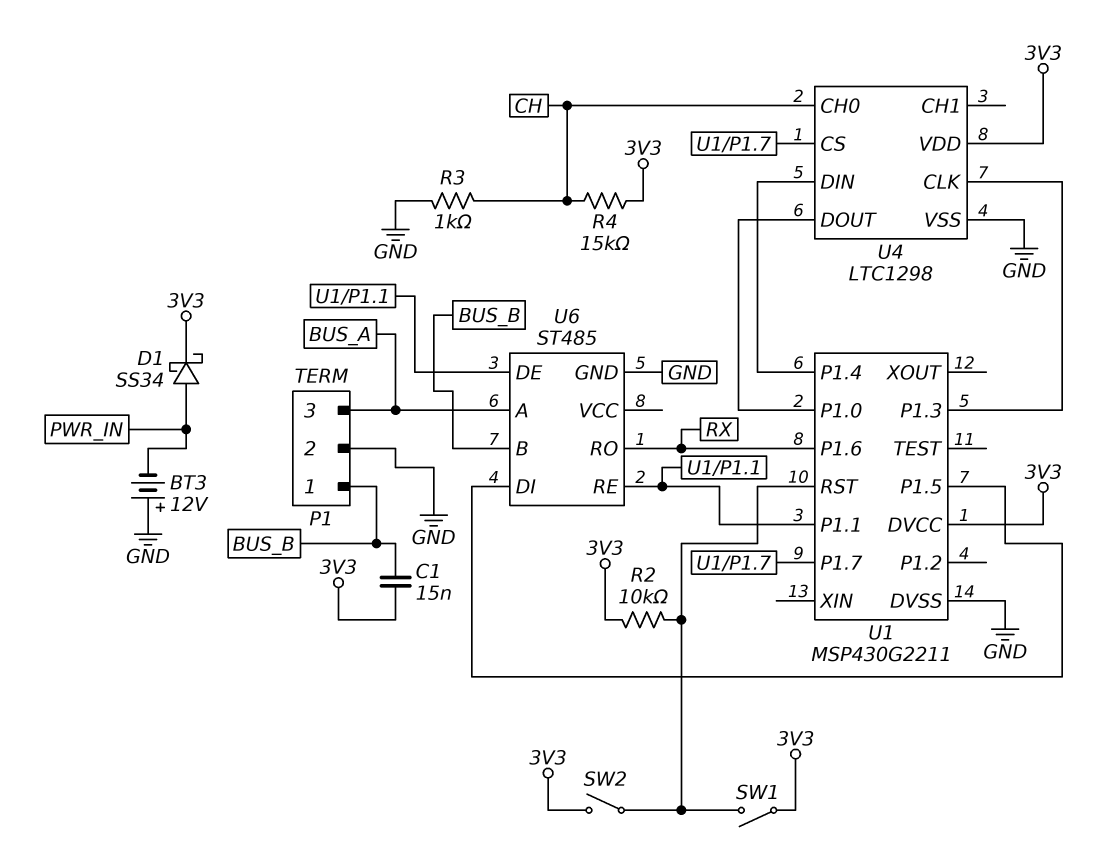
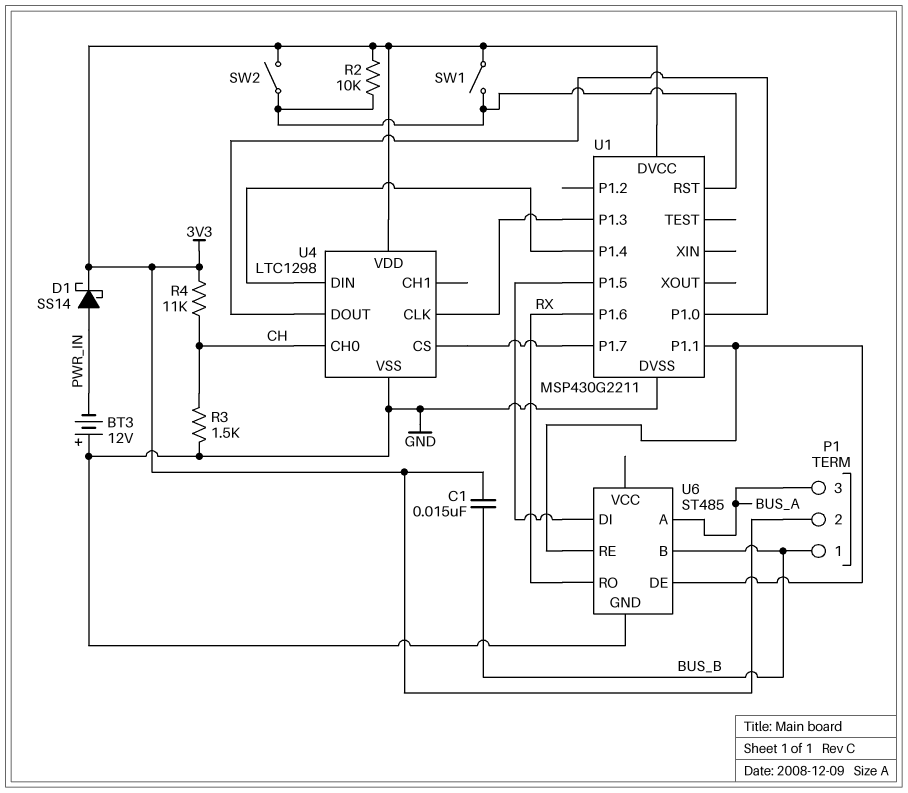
D1: schottky SS34 (A PWR_IN, K 3V3) -> schottky SS14 (A PWR_IN, K 3V3)
P1 pin 2: GND -> 3V3
R3: 1k (CH, GND) -> 1.5k (CH, GND)
R4: 15k (3V3, CH) -> 11k (3V3, CH)

